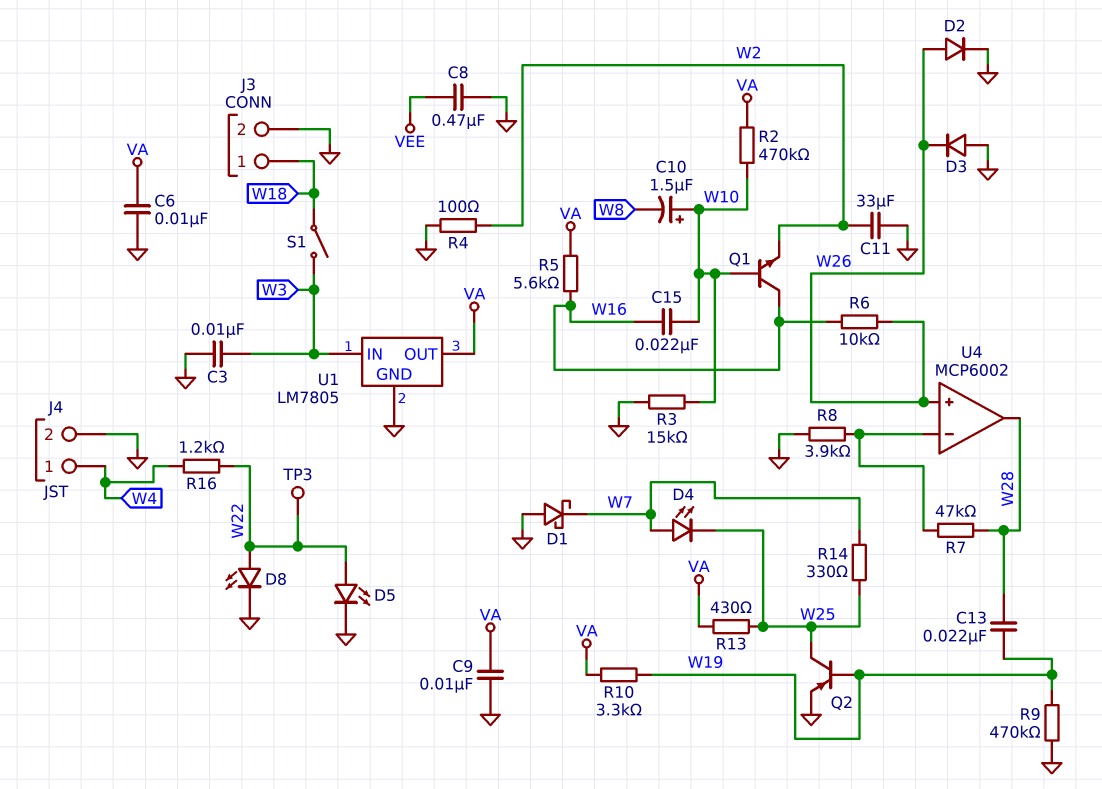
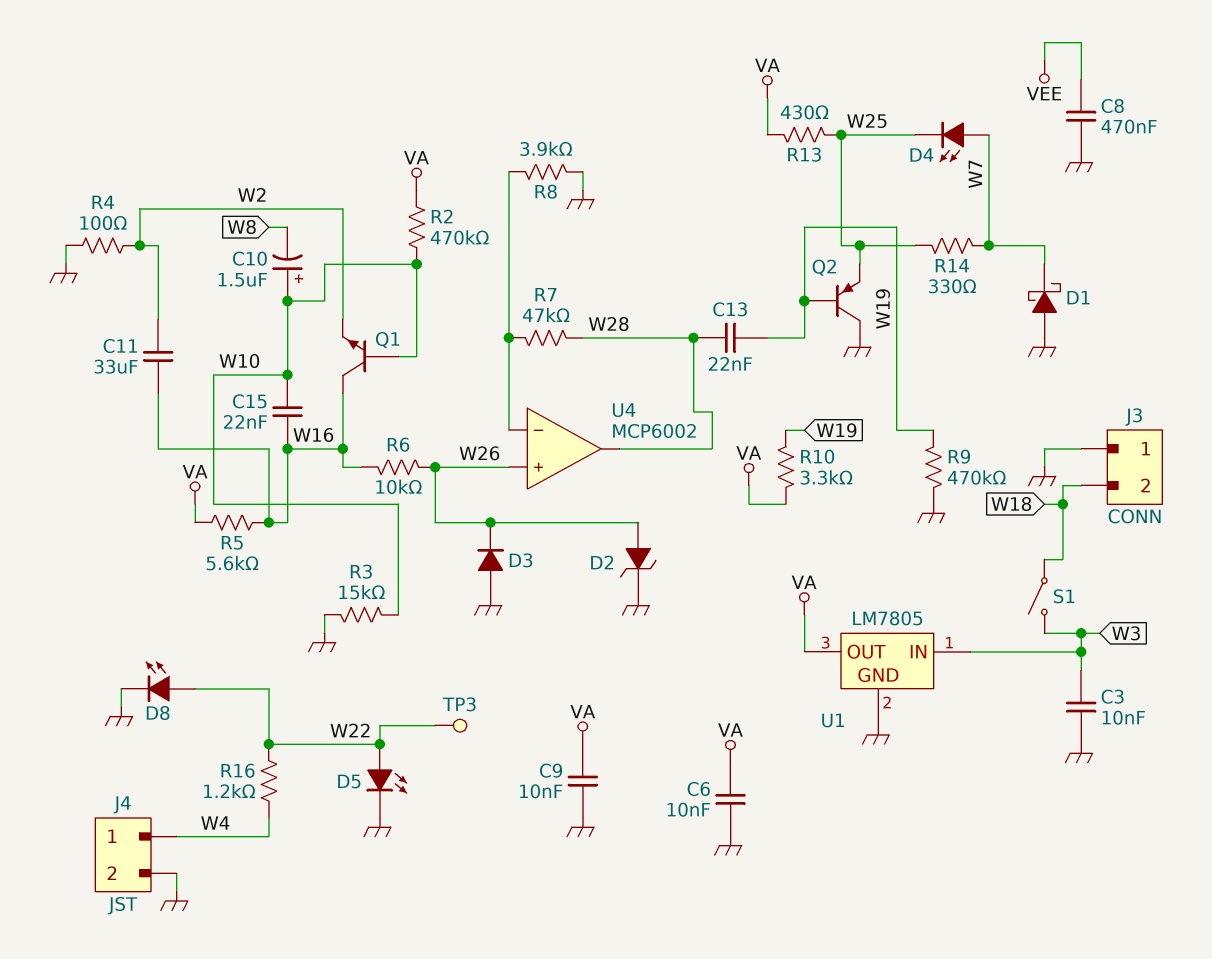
C11: 33uF (GND, W2) -> 33uF (W2, W16)
D2: diode (A W26, K GND) -> zener (A W26, K GND)
J3 pin 1: W18 -> GND
J3 pin 2: GND -> W18
Q2: PNP (B W19, C W25, E GND) -> PNP (B W19, C GND, E W25)

